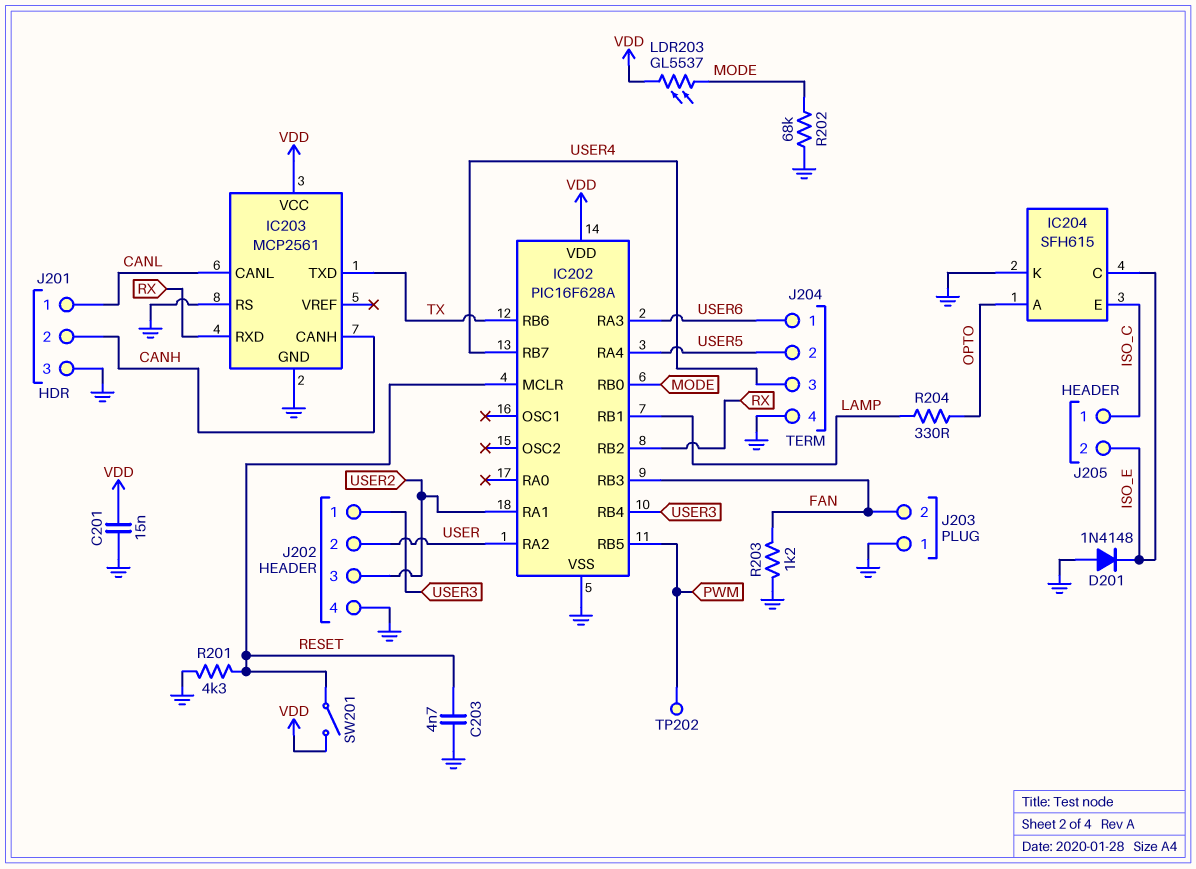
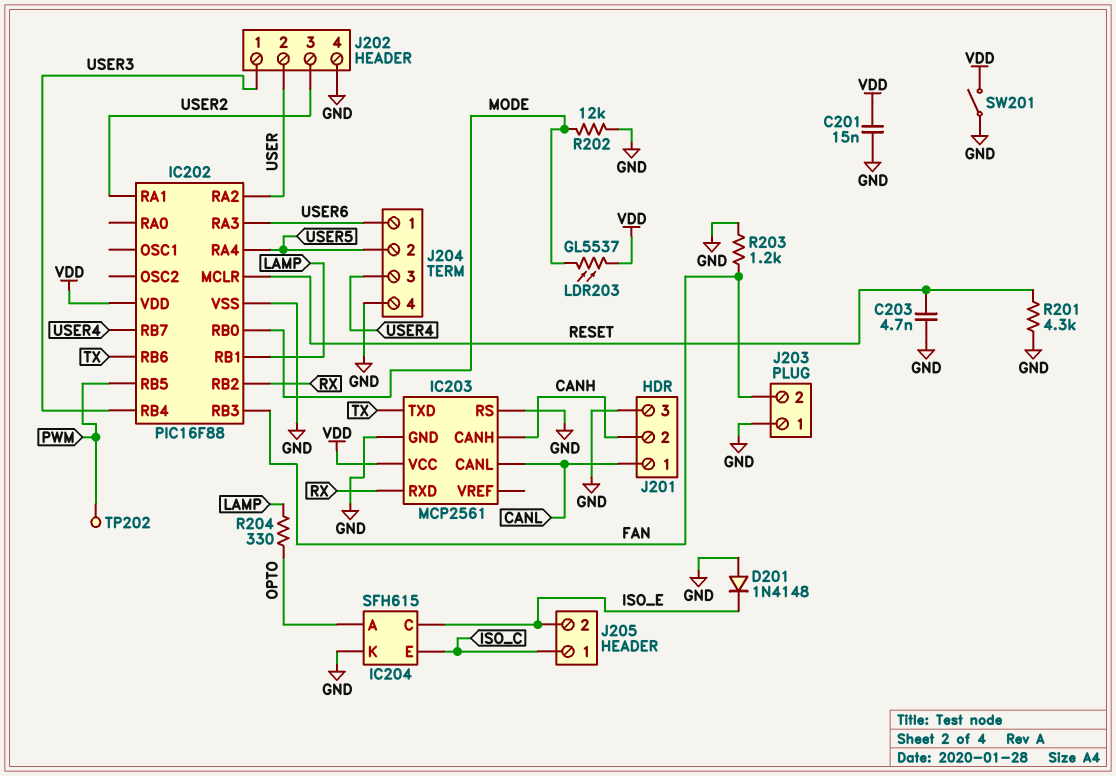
IC202: PIC16F628A -> PIC16F88
R202: 68k (GND, MODE) -> 12k (GND, MODE)
SW201: switch (RESET, VDD) -> switch (GND, VDD)

